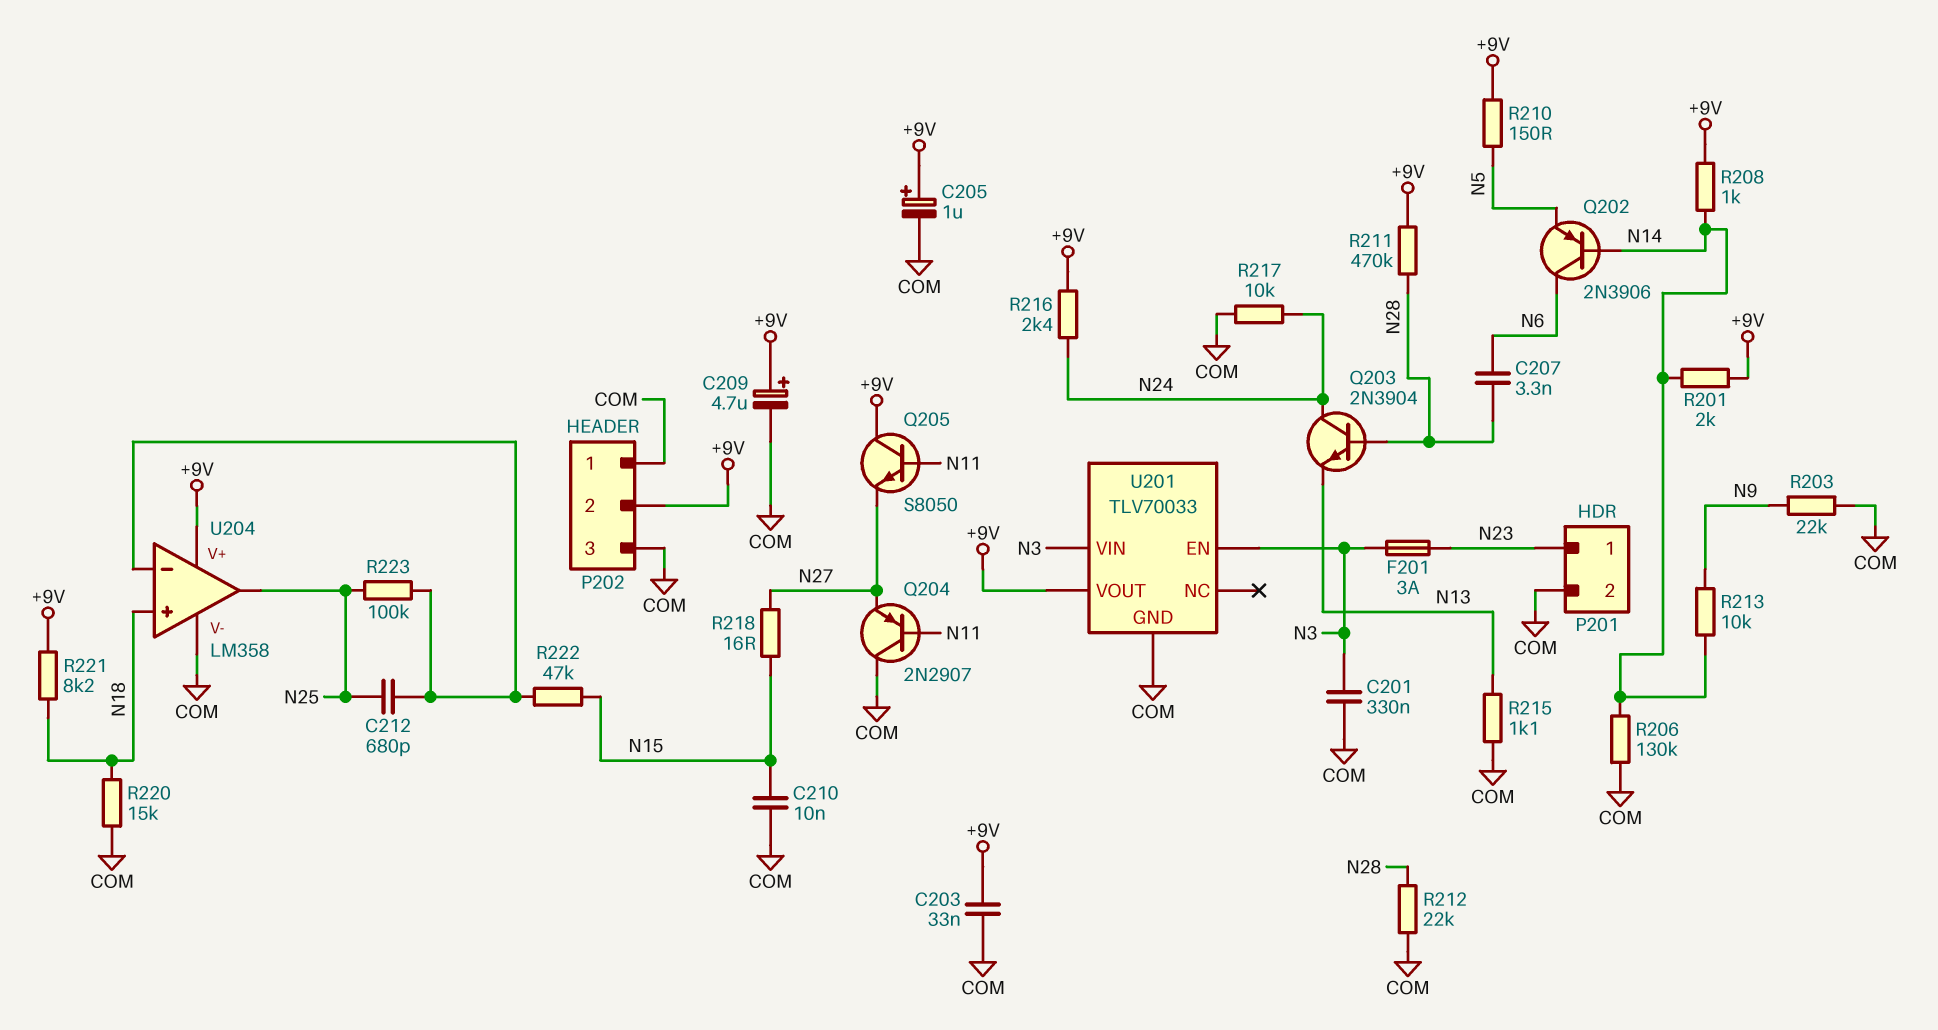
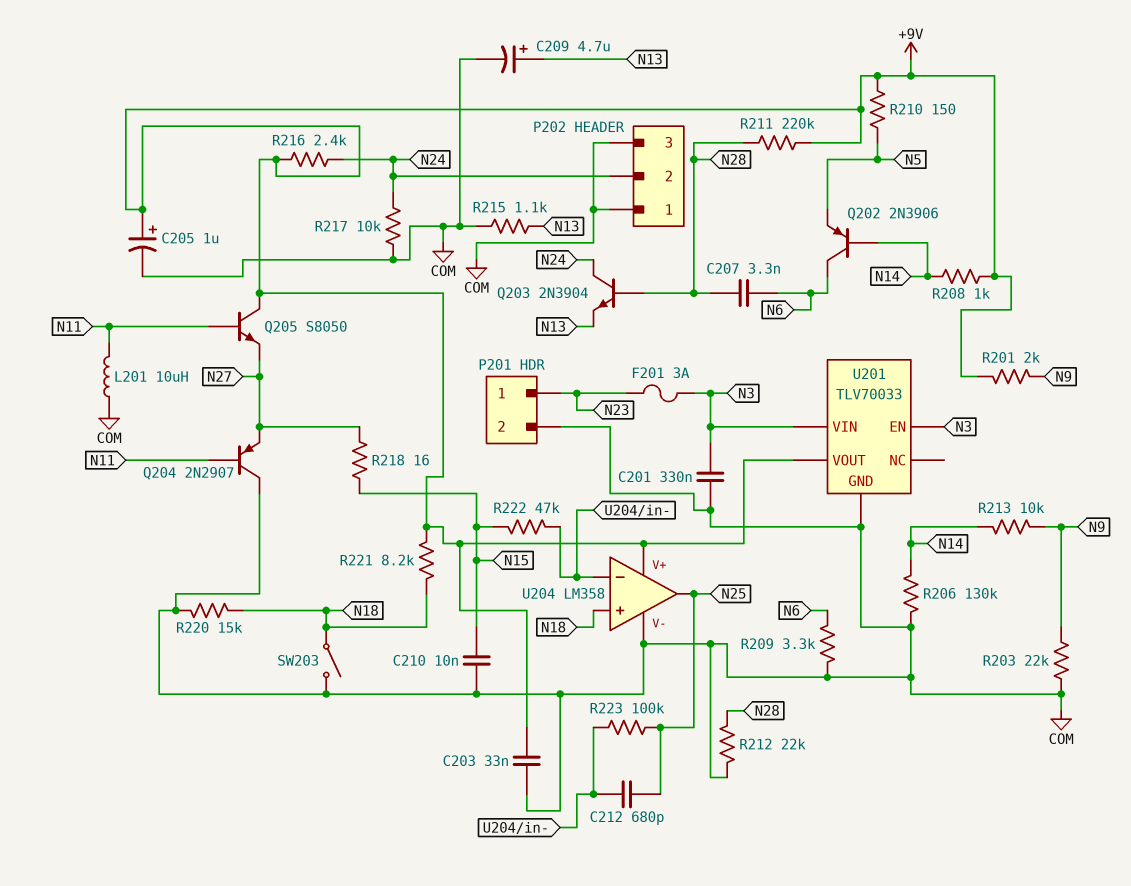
C209: 4.7uF (plus +9V, minus COM) -> 4.7uF (plus N13, minus COM)
L201: none -> 10uH (COM, N11)
P202 pin 2: +9V -> N24
R201: 2k (+9V, N14) -> 2k (+9V, N9)
R209: none -> 3.3k (COM, N6)
R211: 470k (+9V, N28) -> 220k (+9V, N28)
SW203: none -> switch (COM, N18)

